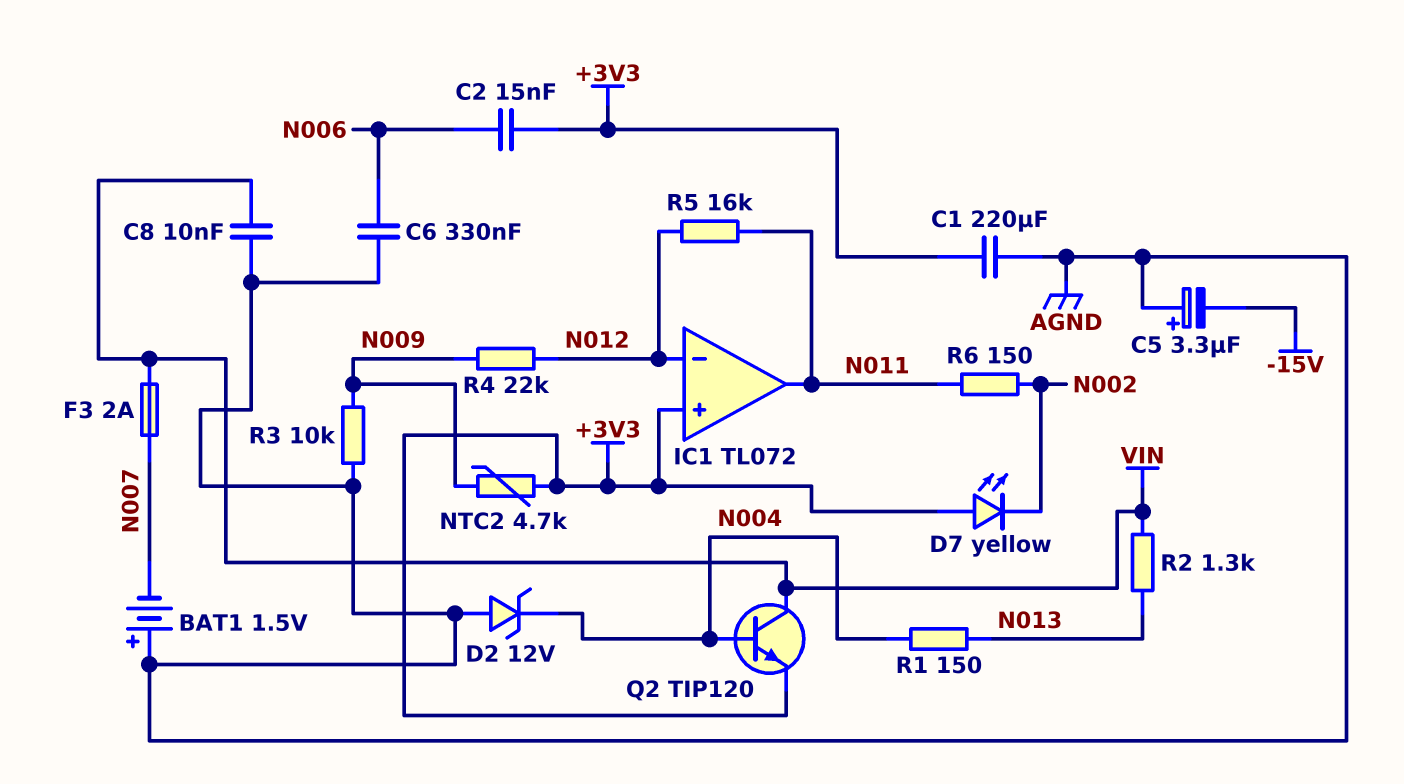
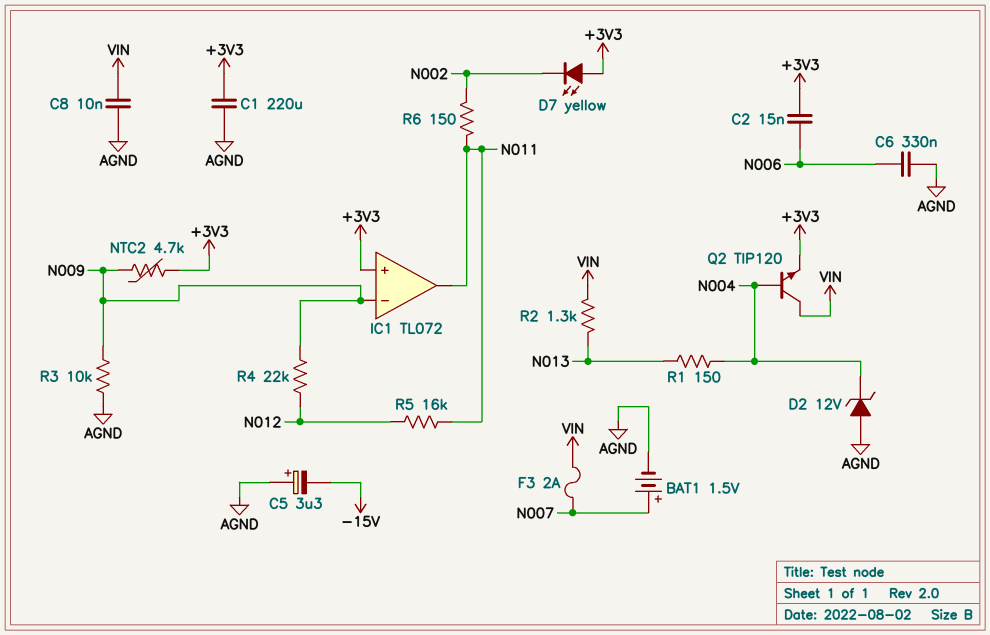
BAT1: 1.5V (plus AGND, minus N007) -> 1.5V (plus N007, minus AGND)
IC1 pin in-: N012 -> N009

